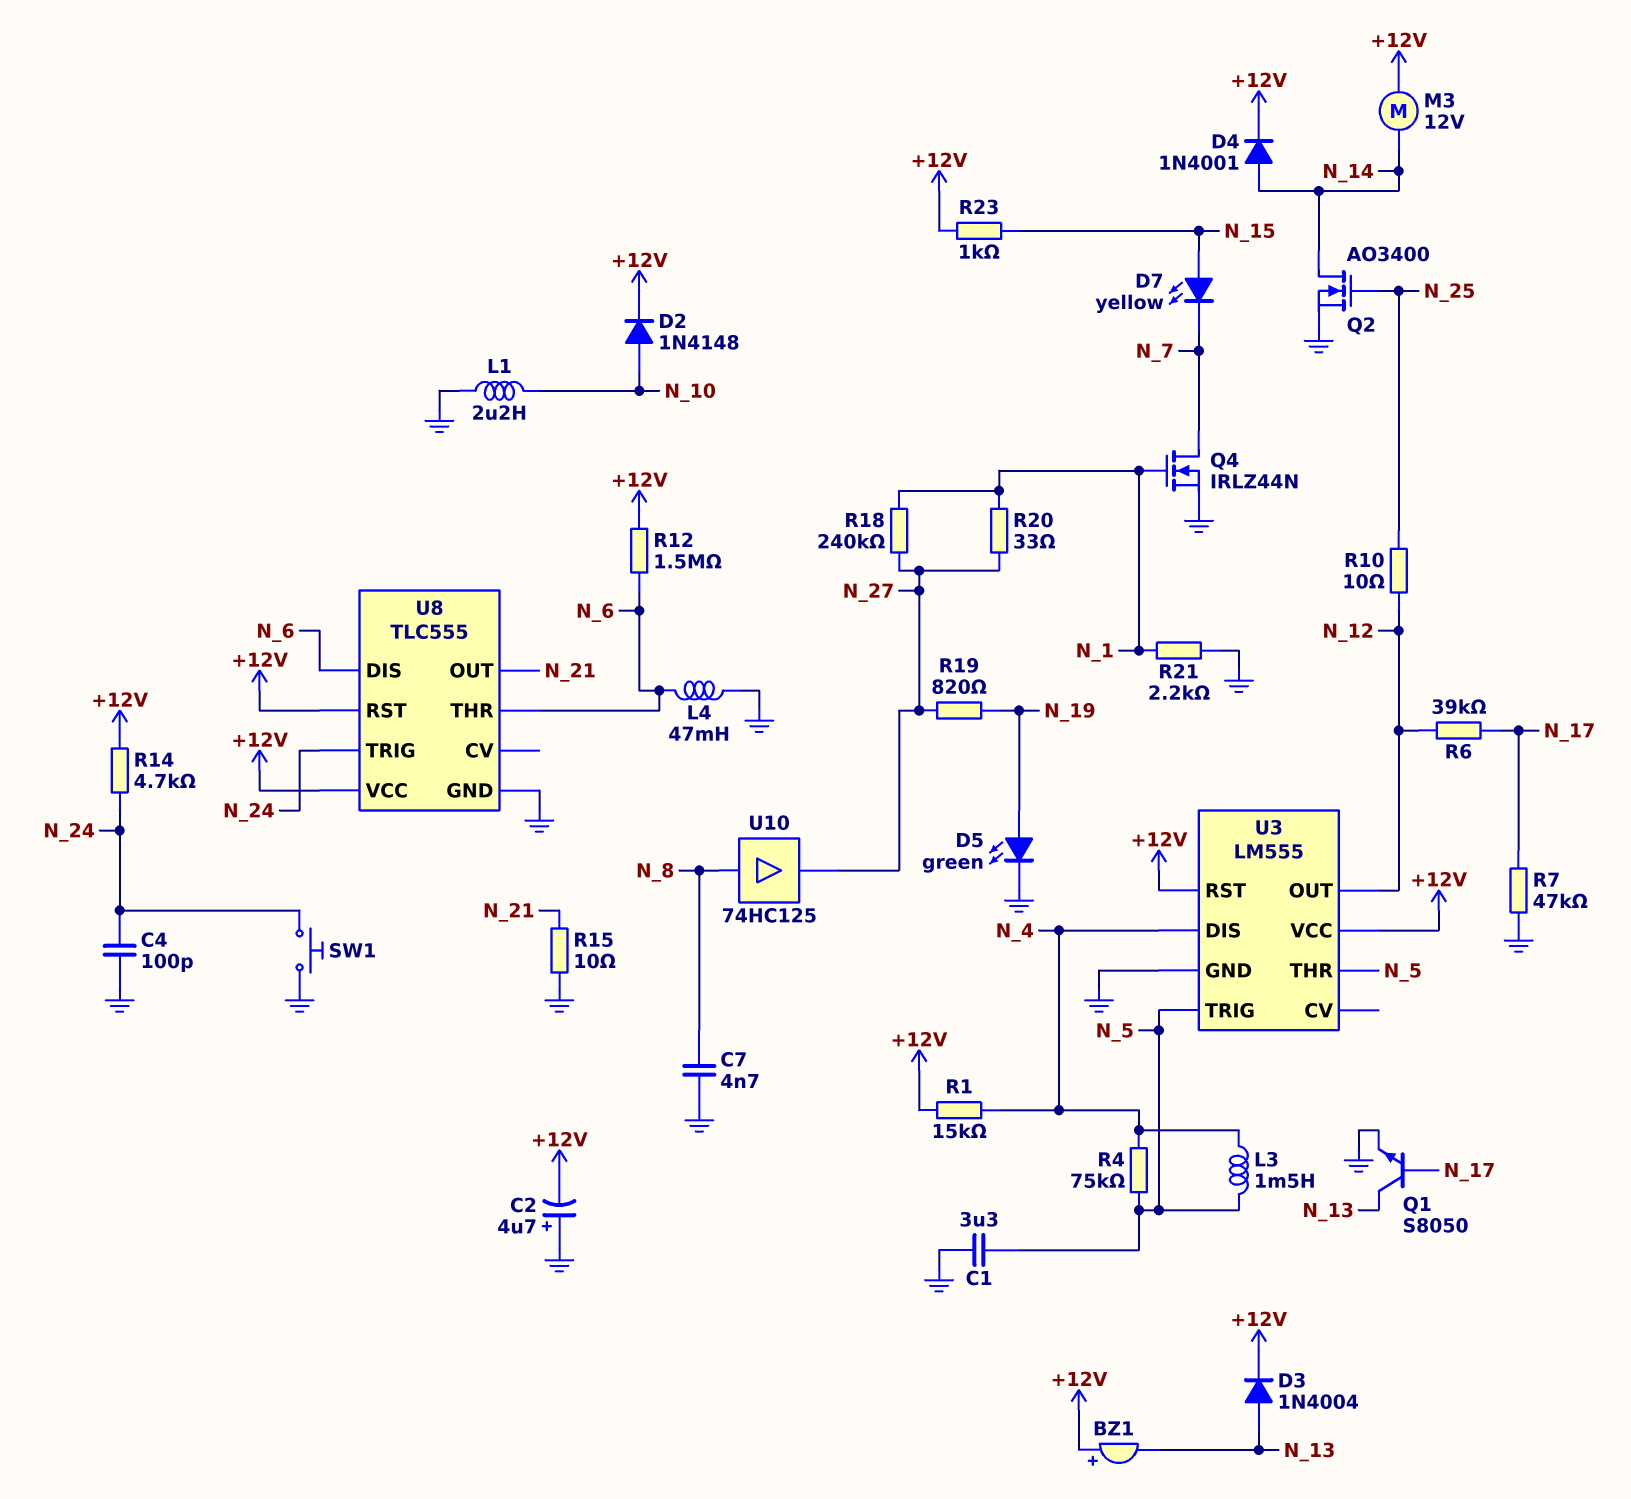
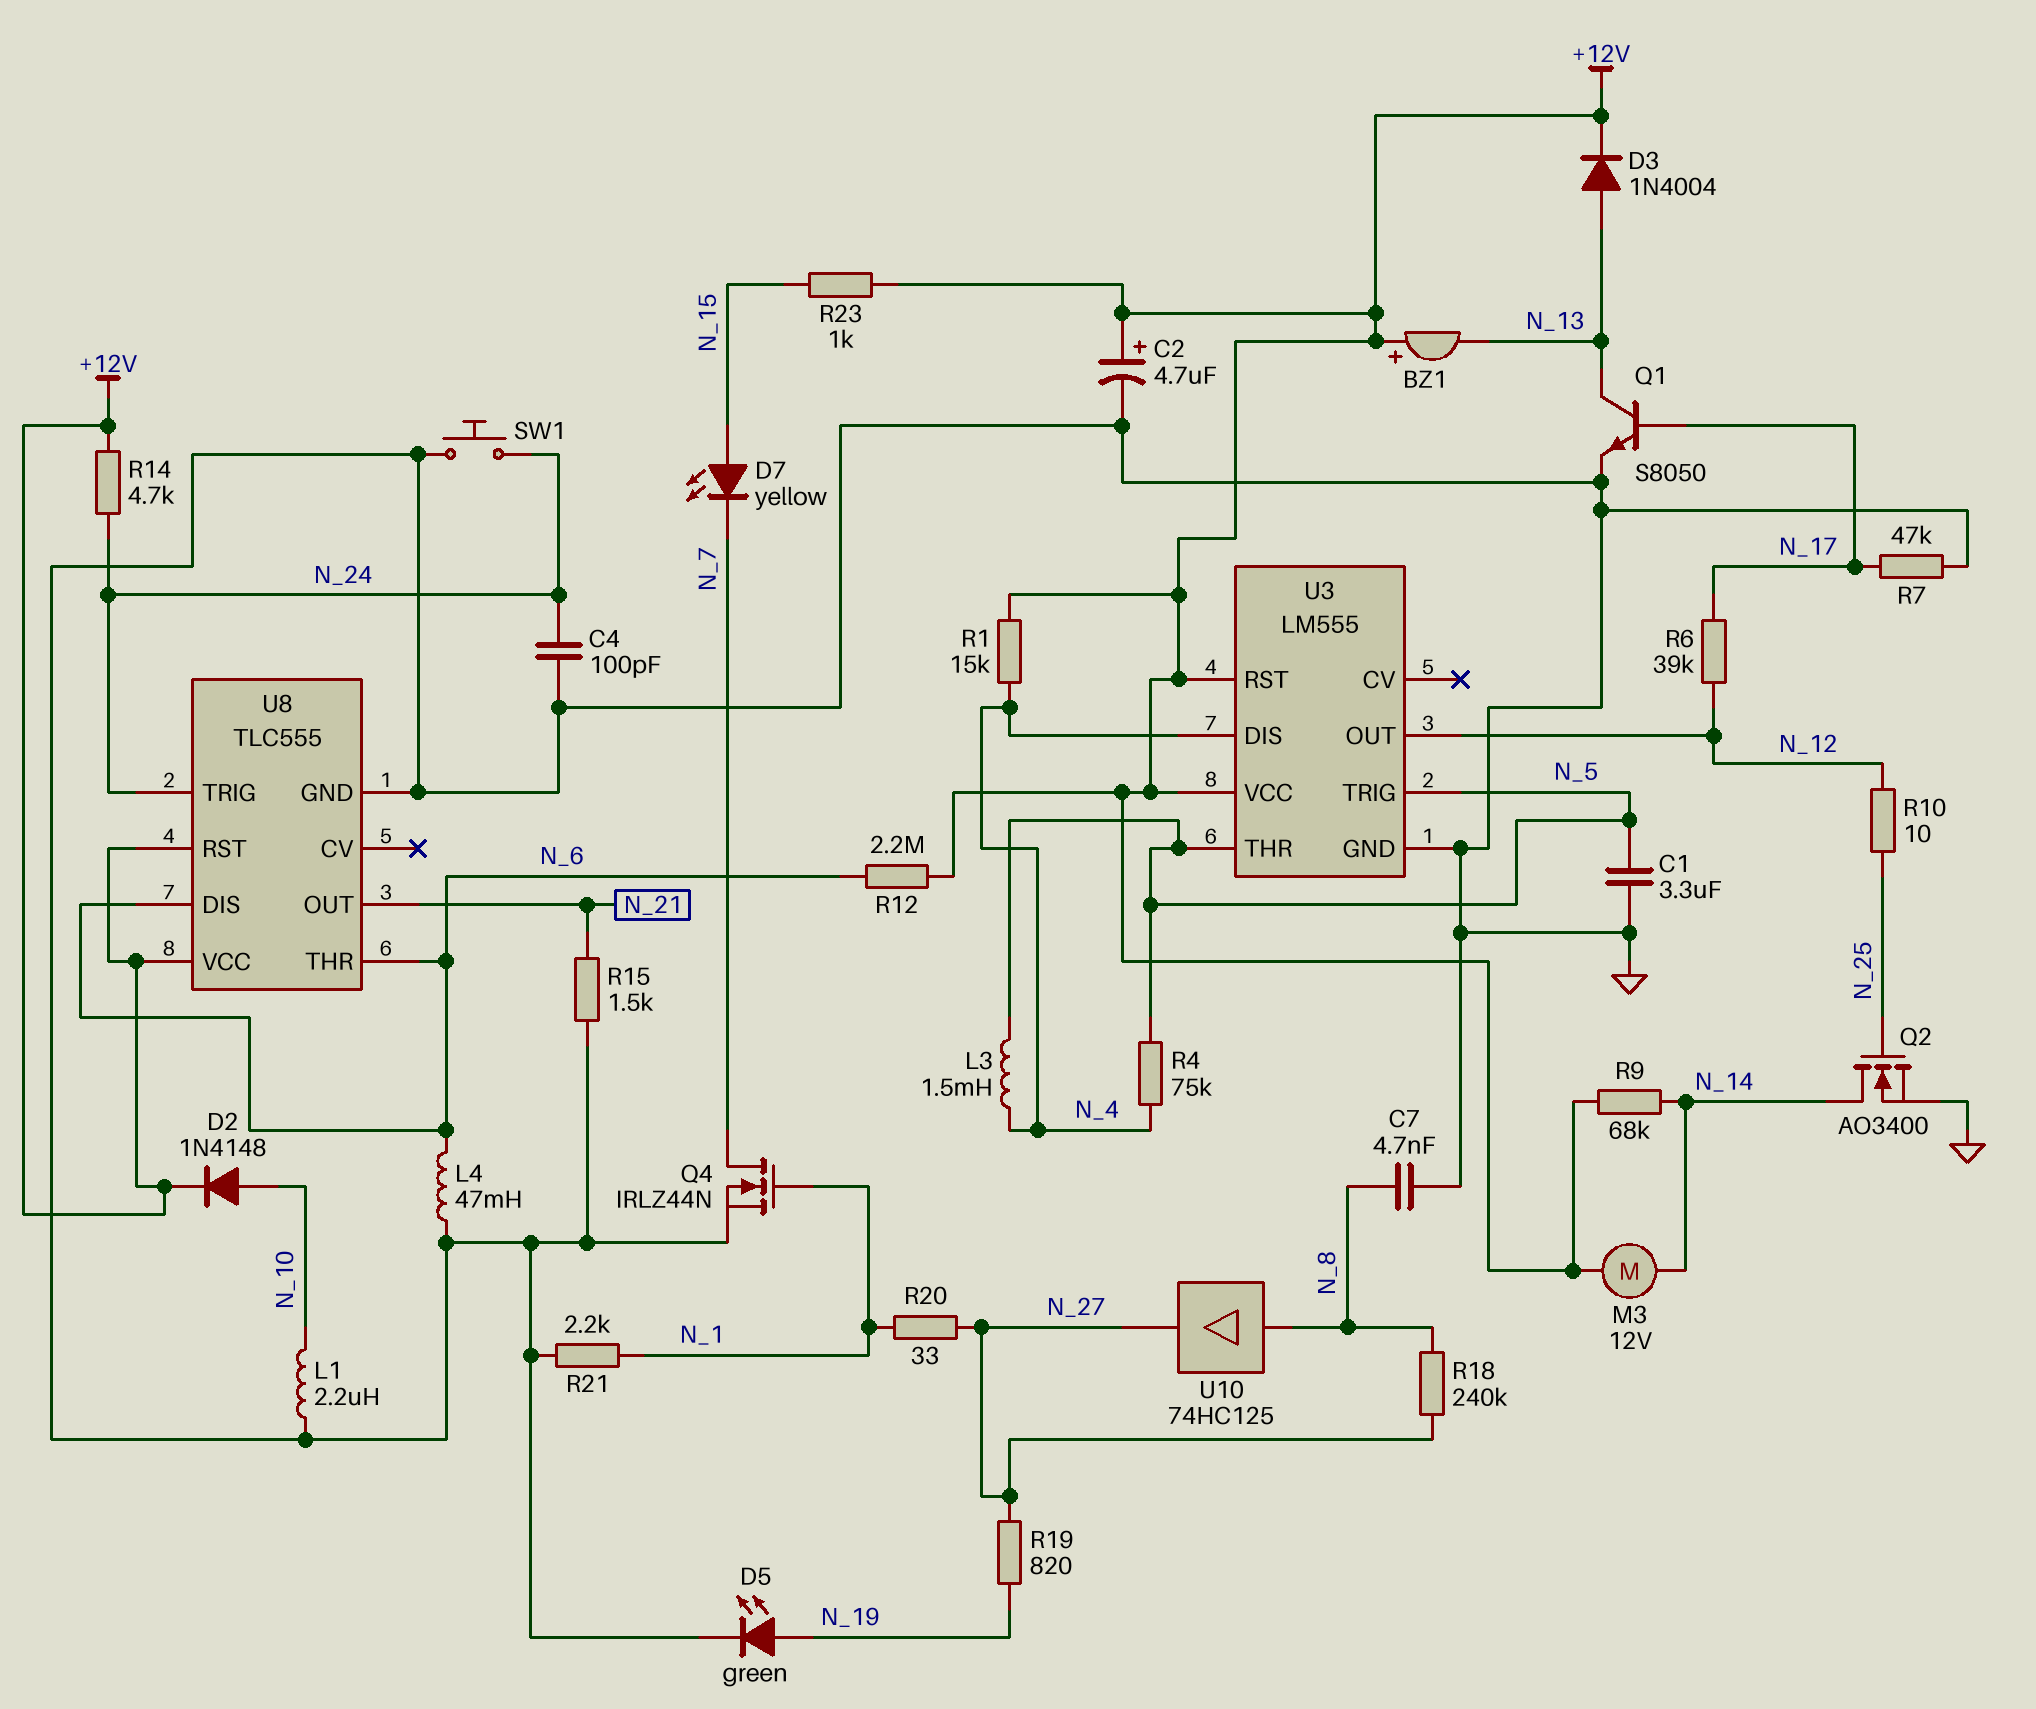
C2: 4.7uF (plus GND, minus +12V) -> 4.7uF (plus +12V, minus GND)
D4: diode 1N4001 (A N_14, K +12V) -> none
R9: none -> 68k (+12V, N_14)
R12: 1.5M (+12V, N_6) -> 2.2M (+12V, N_6)
R15: 10 (GND, N_21) -> 1.5k (GND, N_21)
R18: 240k (N_1, N_27) -> 240k (N_8, N_27)

